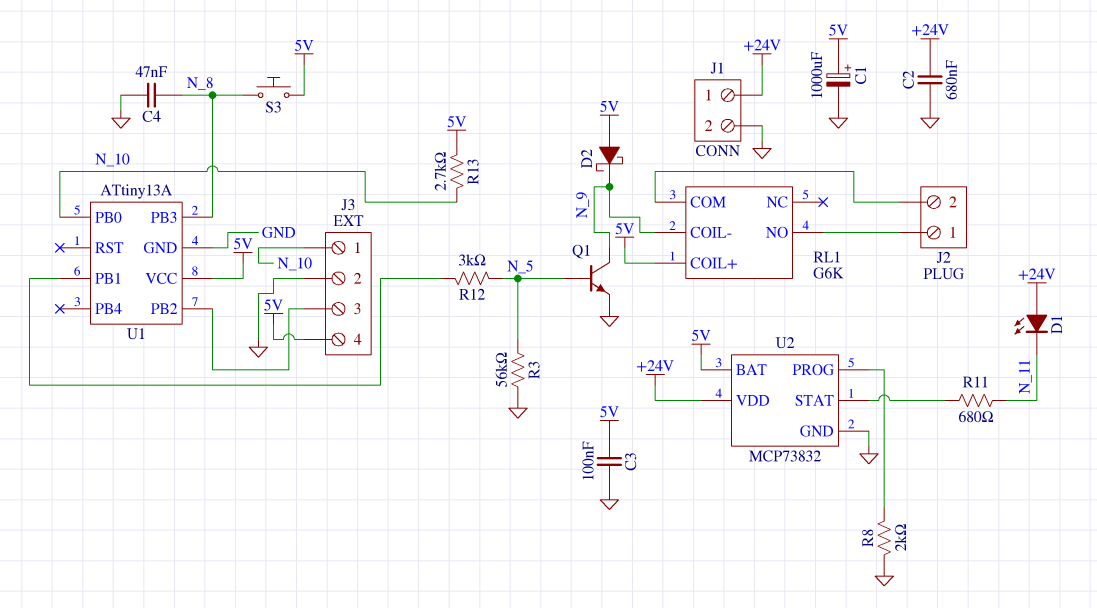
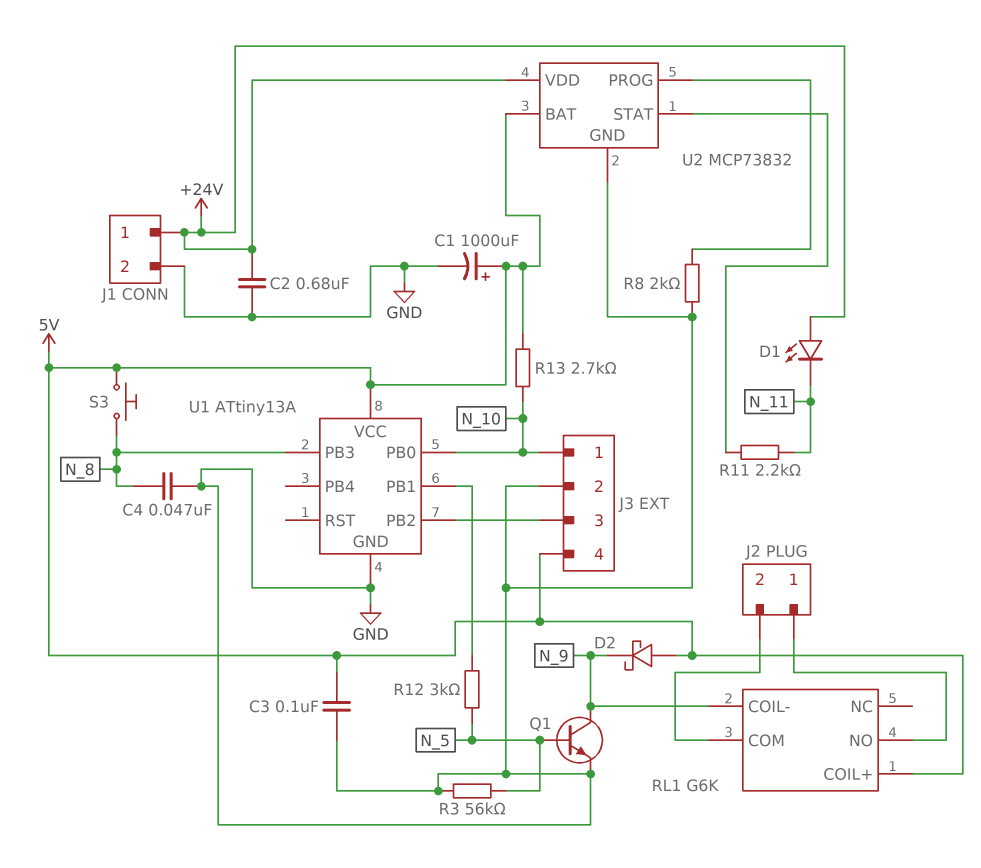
R11: 680 (N_11, U2/STAT) -> 2.2k (N_11, U2/STAT)

